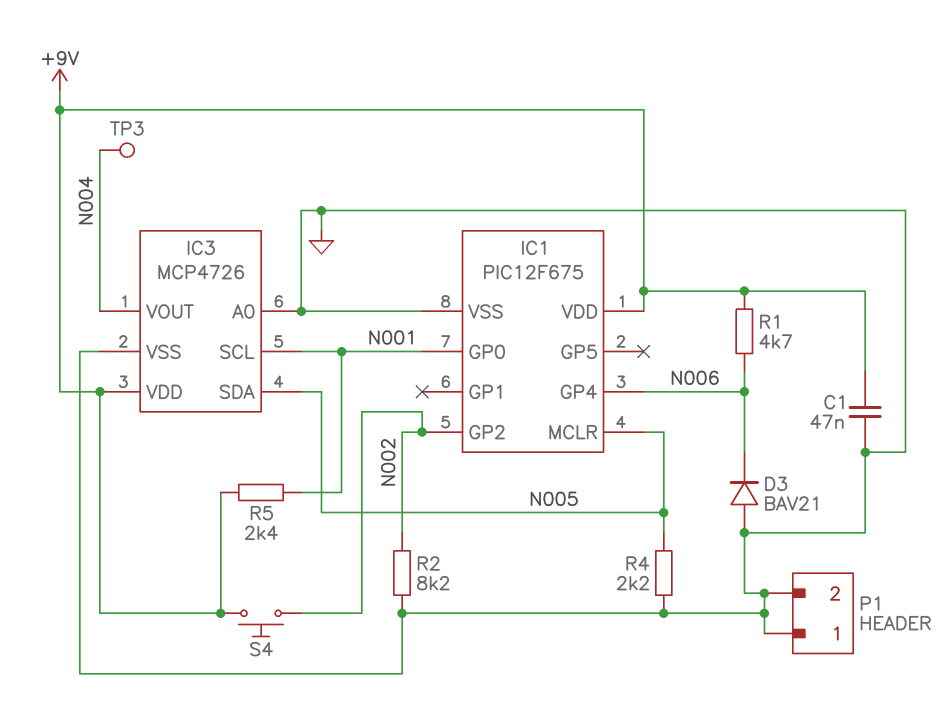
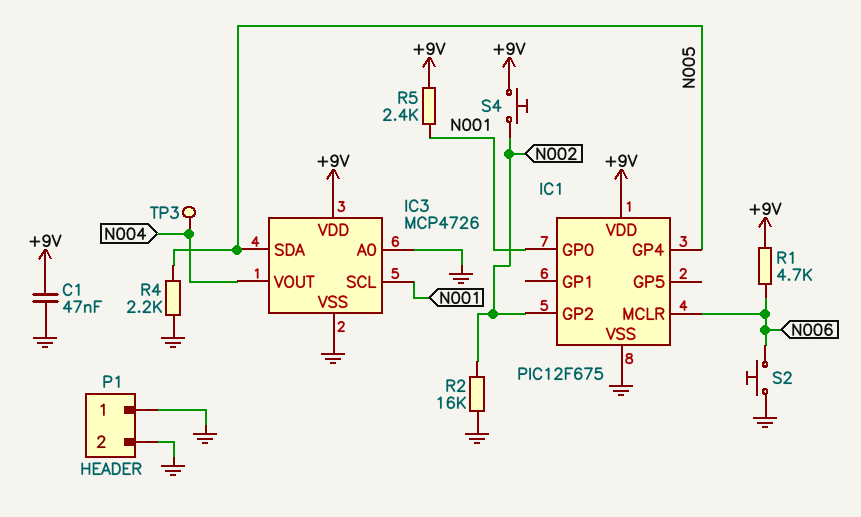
D3: diode BAV21 (A GND, K N006) -> none
IC1 pin GP4: N006 -> N005
IC1 pin MCLR: N005 -> N006
R2: 8.2k (GND, N002) -> 16k (GND, N002)
S2: none -> button (GND, N006)

